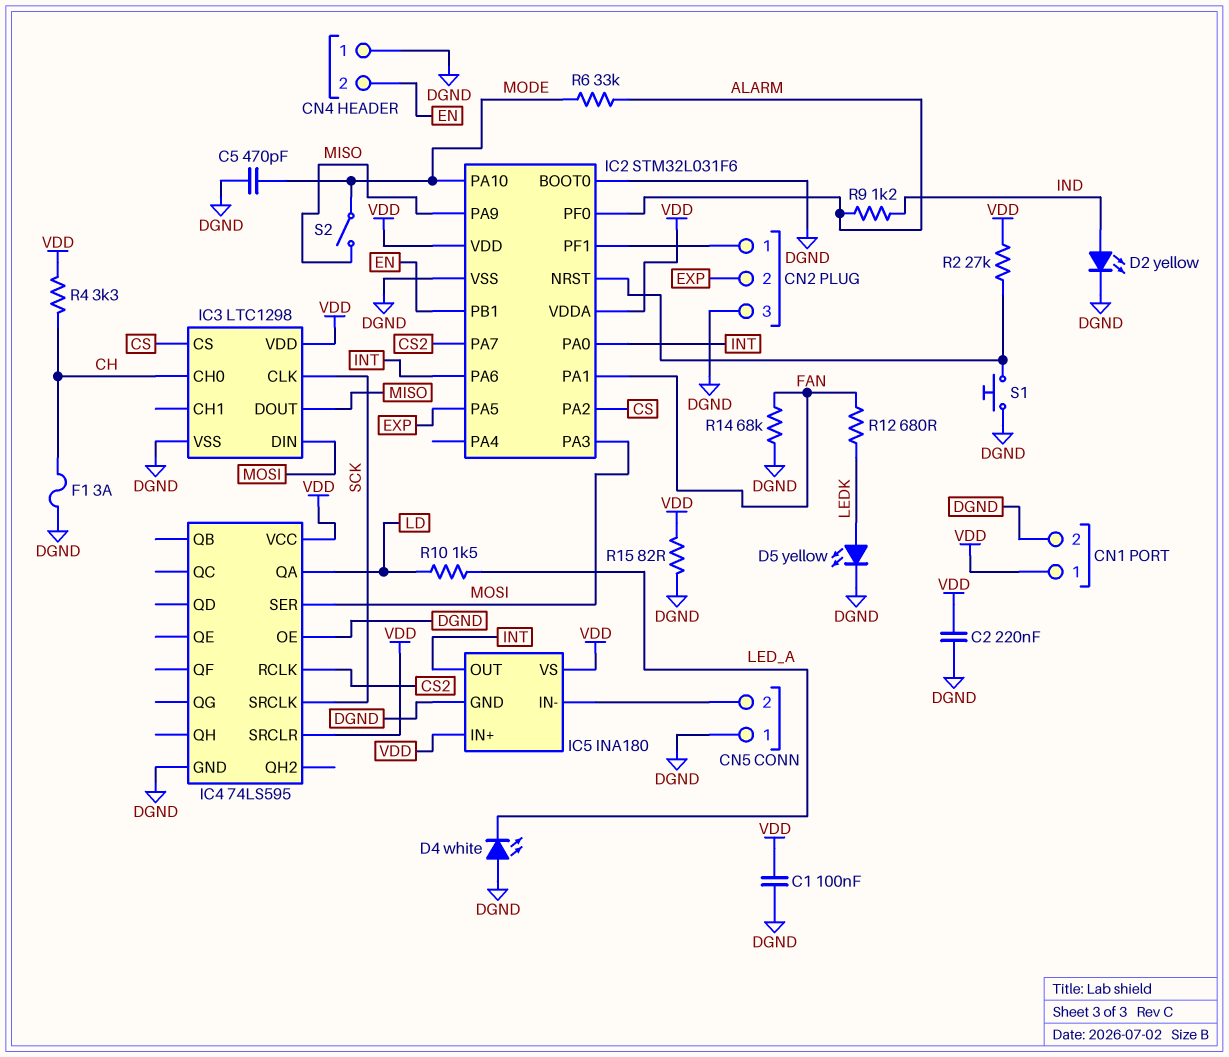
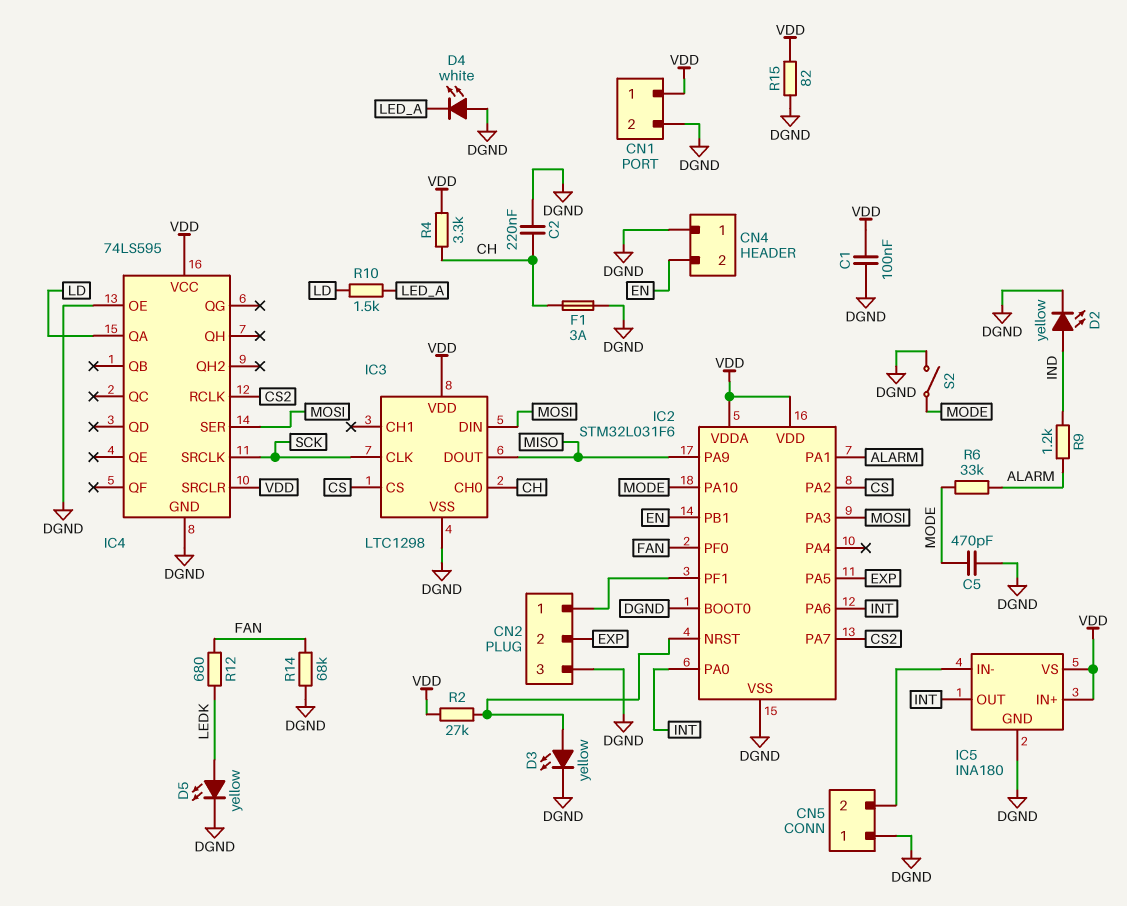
C2: 220nF (DGND, VDD) -> 220nF (CH, DGND)
D3: none -> LED yellow (A IC2/NRST, K DGND)
IC2 pin PA1: FAN -> ALARM
IC2 pin PF0: ALARM -> FAN
S1: button (DGND, IC2/NRST) -> none
S2: switch (MISO, MODE) -> switch (DGND, MODE)

